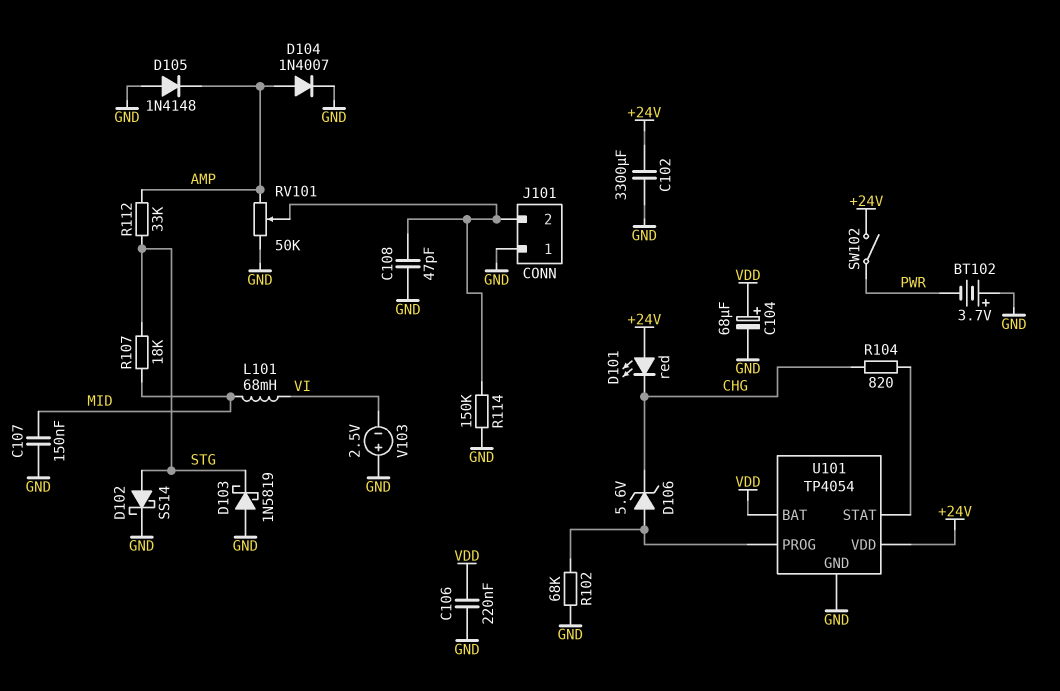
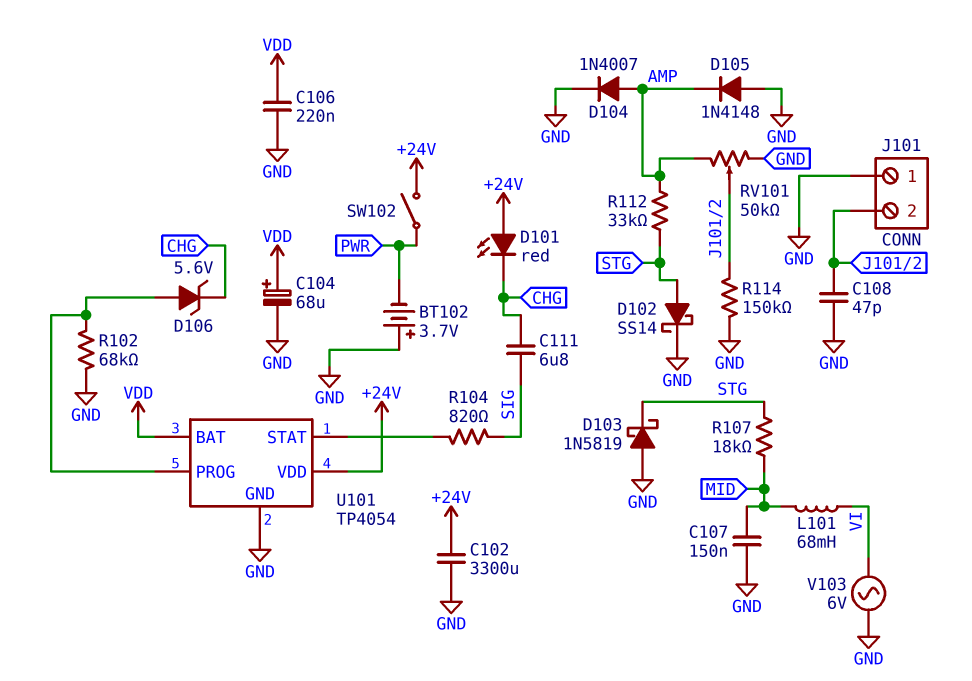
C111: none -> 6.8uF (CHG, SIG)
R104: 820 (CHG, U101/STAT) -> 820 (SIG, U101/STAT)
V103: 2.5V (plus GND, minus VI) -> AC 6V (GND, VI)

